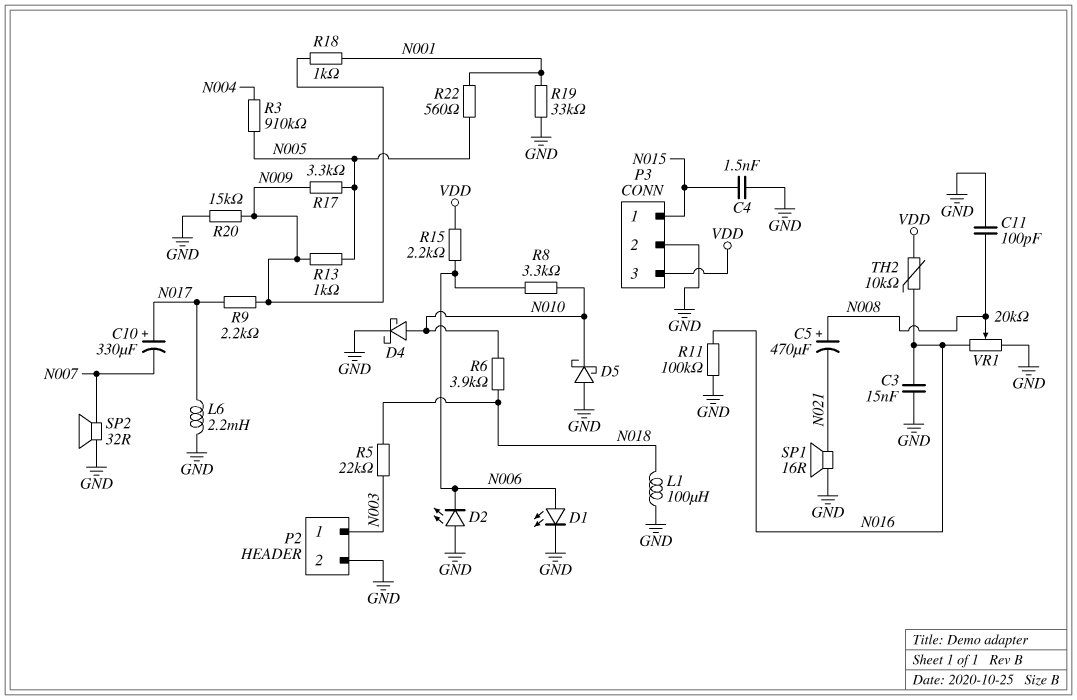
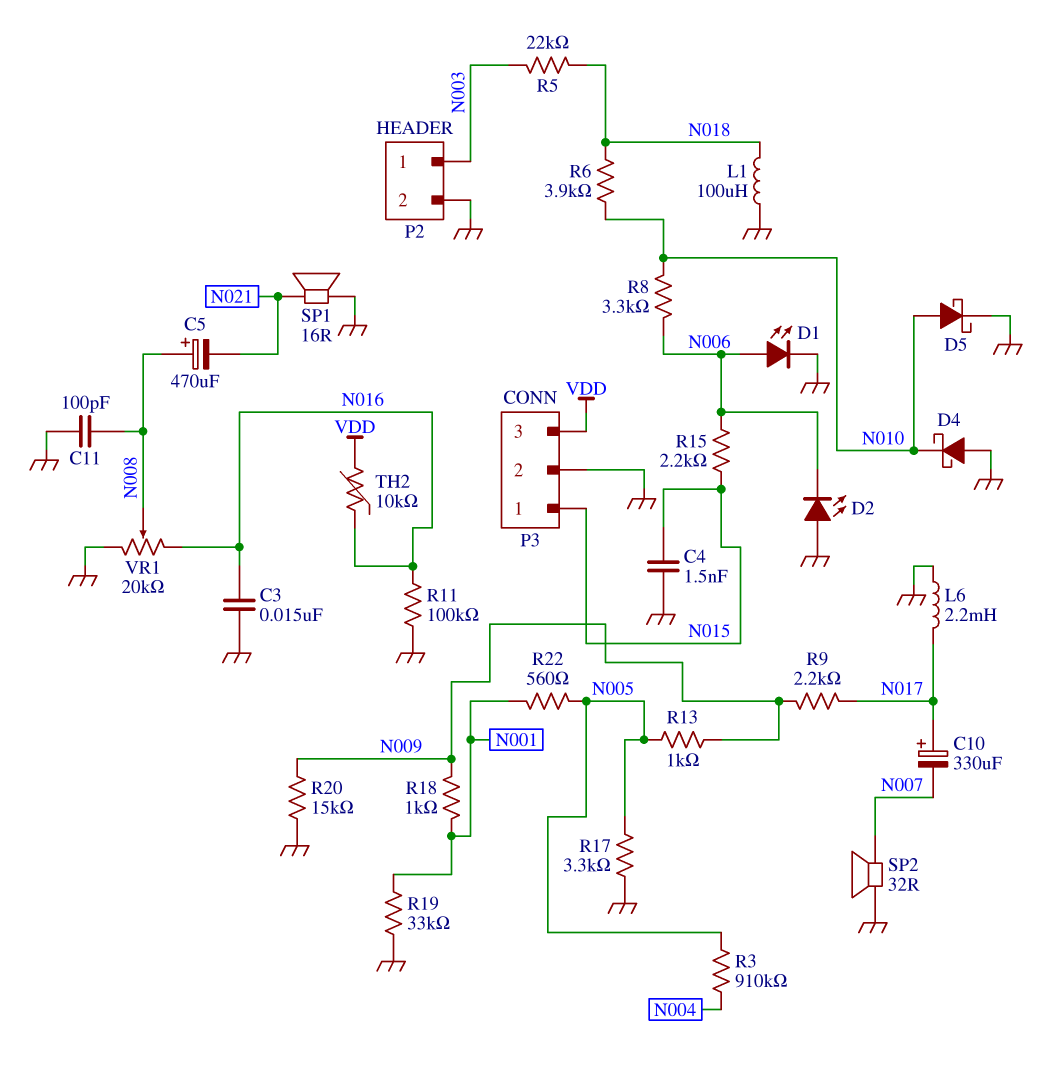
D4: schottky (A N010, K GND) -> schottky (A GND, K N010)
D5: schottky (A GND, K N010) -> schottky (A N010, K GND)
R15: 2.2k (N006, VDD) -> 2.2k (N006, N015)
R17: 3.3k (N005, N009) -> 3.3k (GND, N005)

